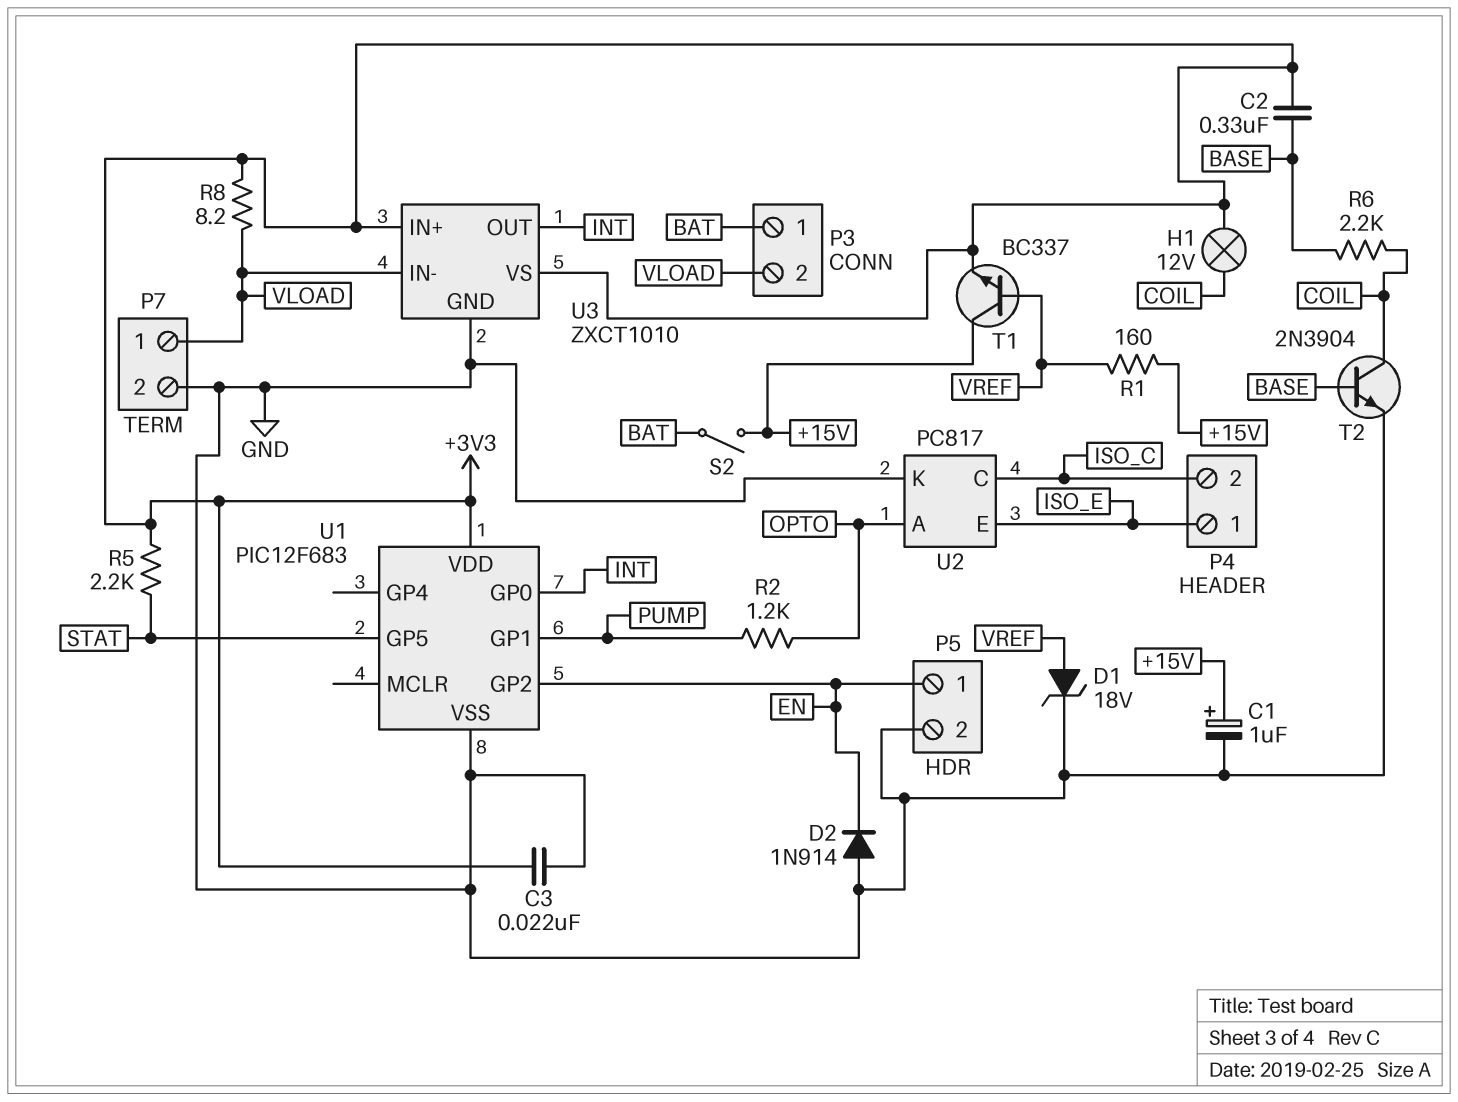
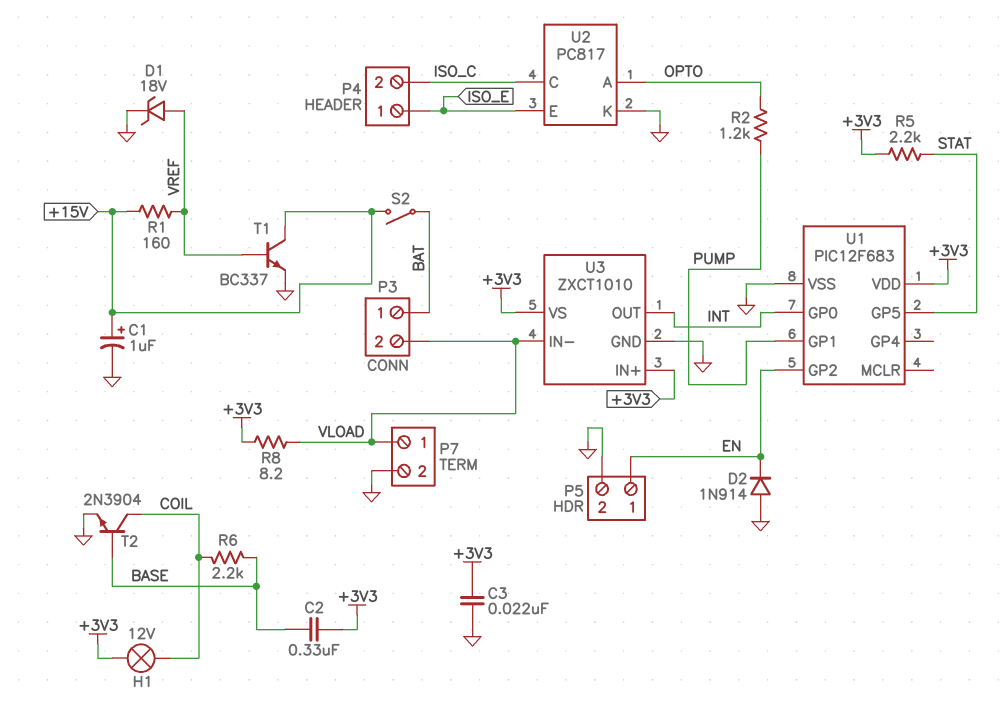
T1: NPN BC337 (B VREF, C +15V, E +3V3) -> NPN BC337 (B VREF, C +15V, E GND)

